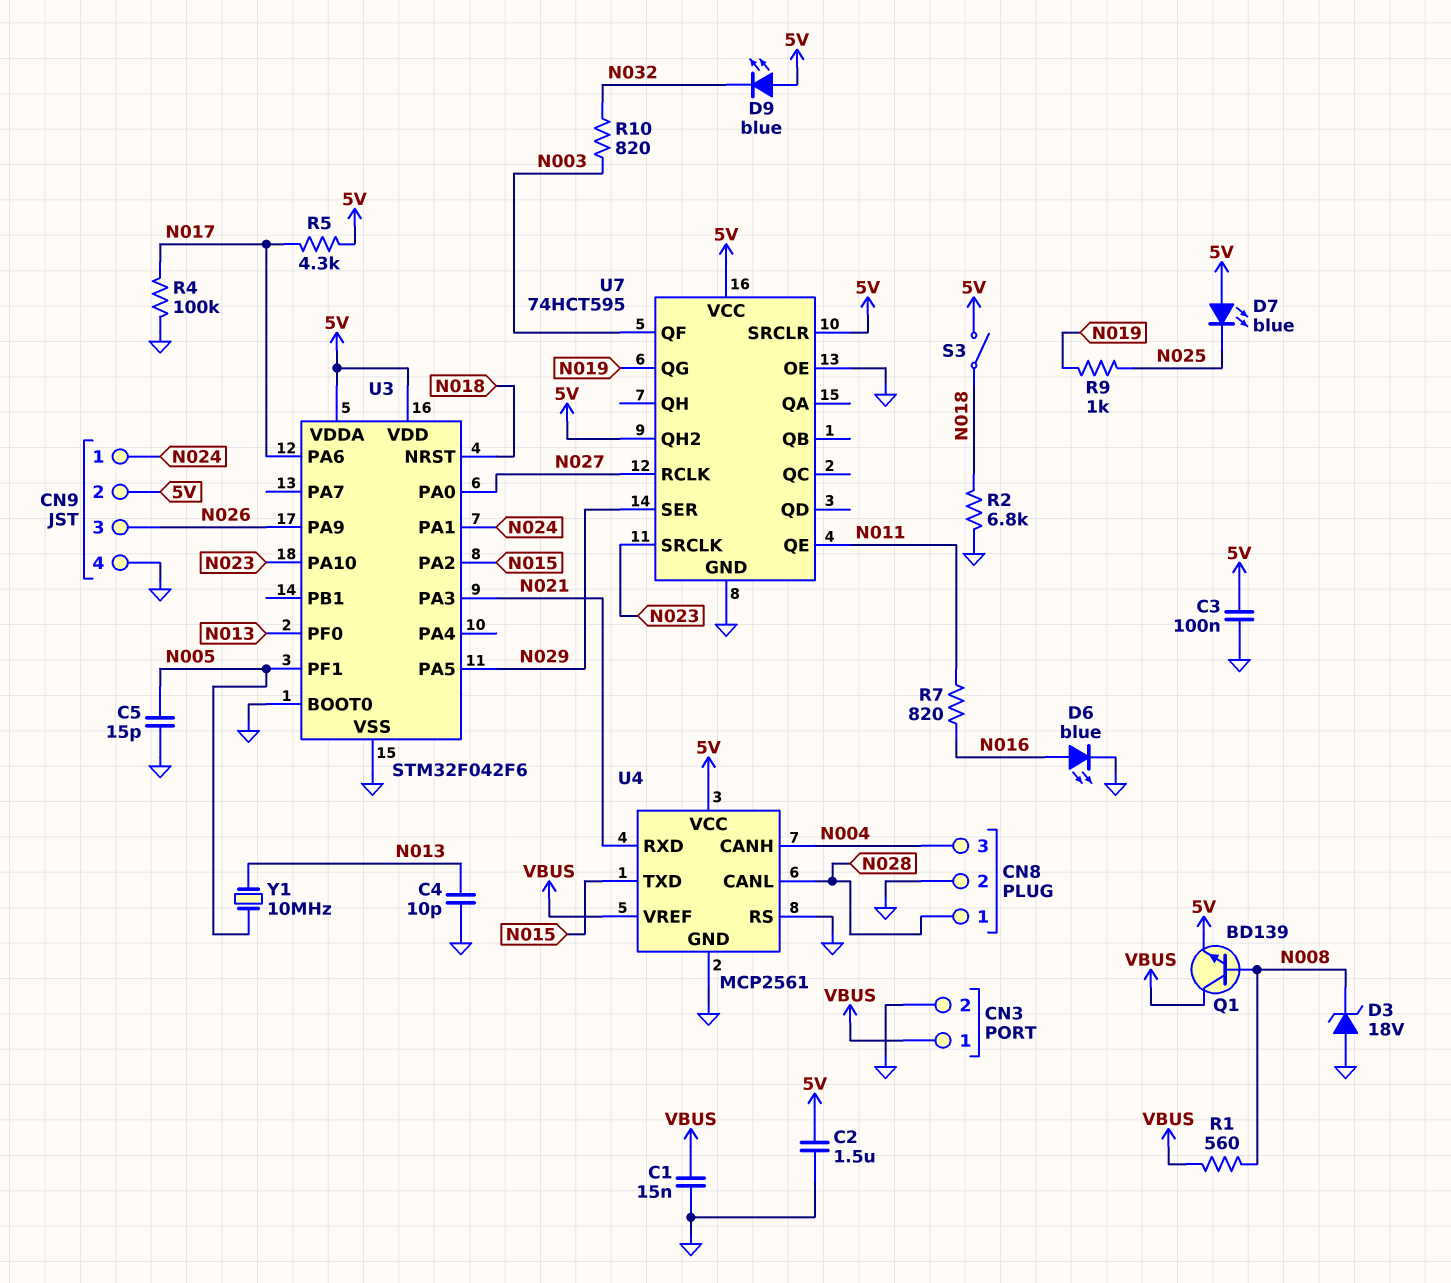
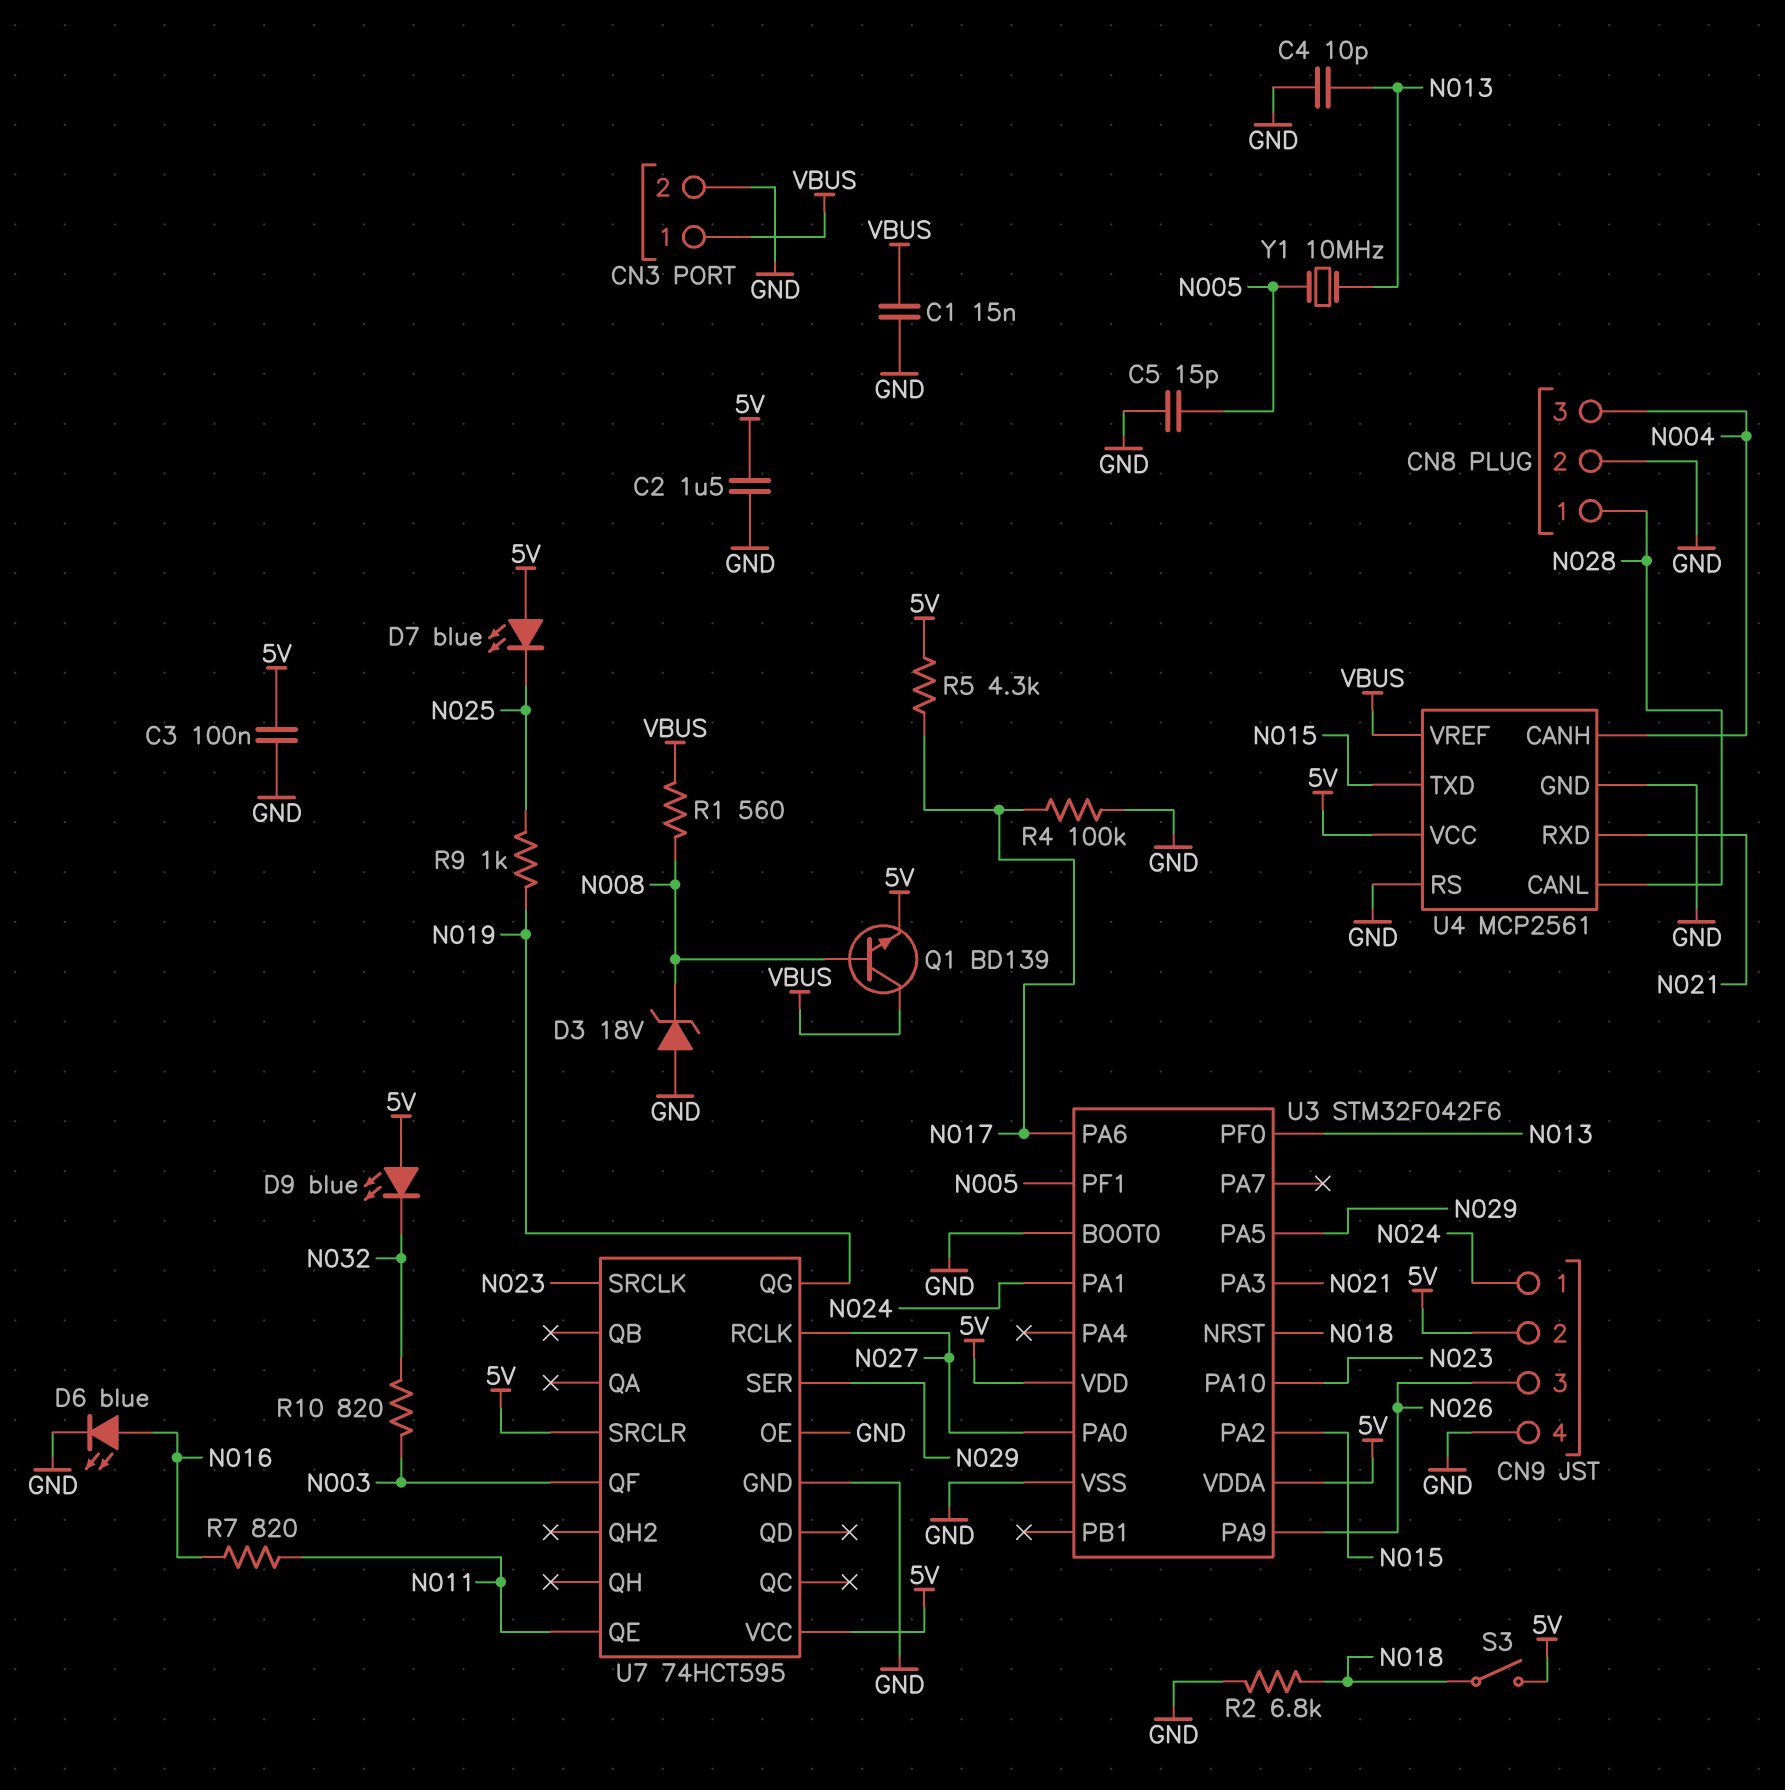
U7 pin QH2: 5V -> none

